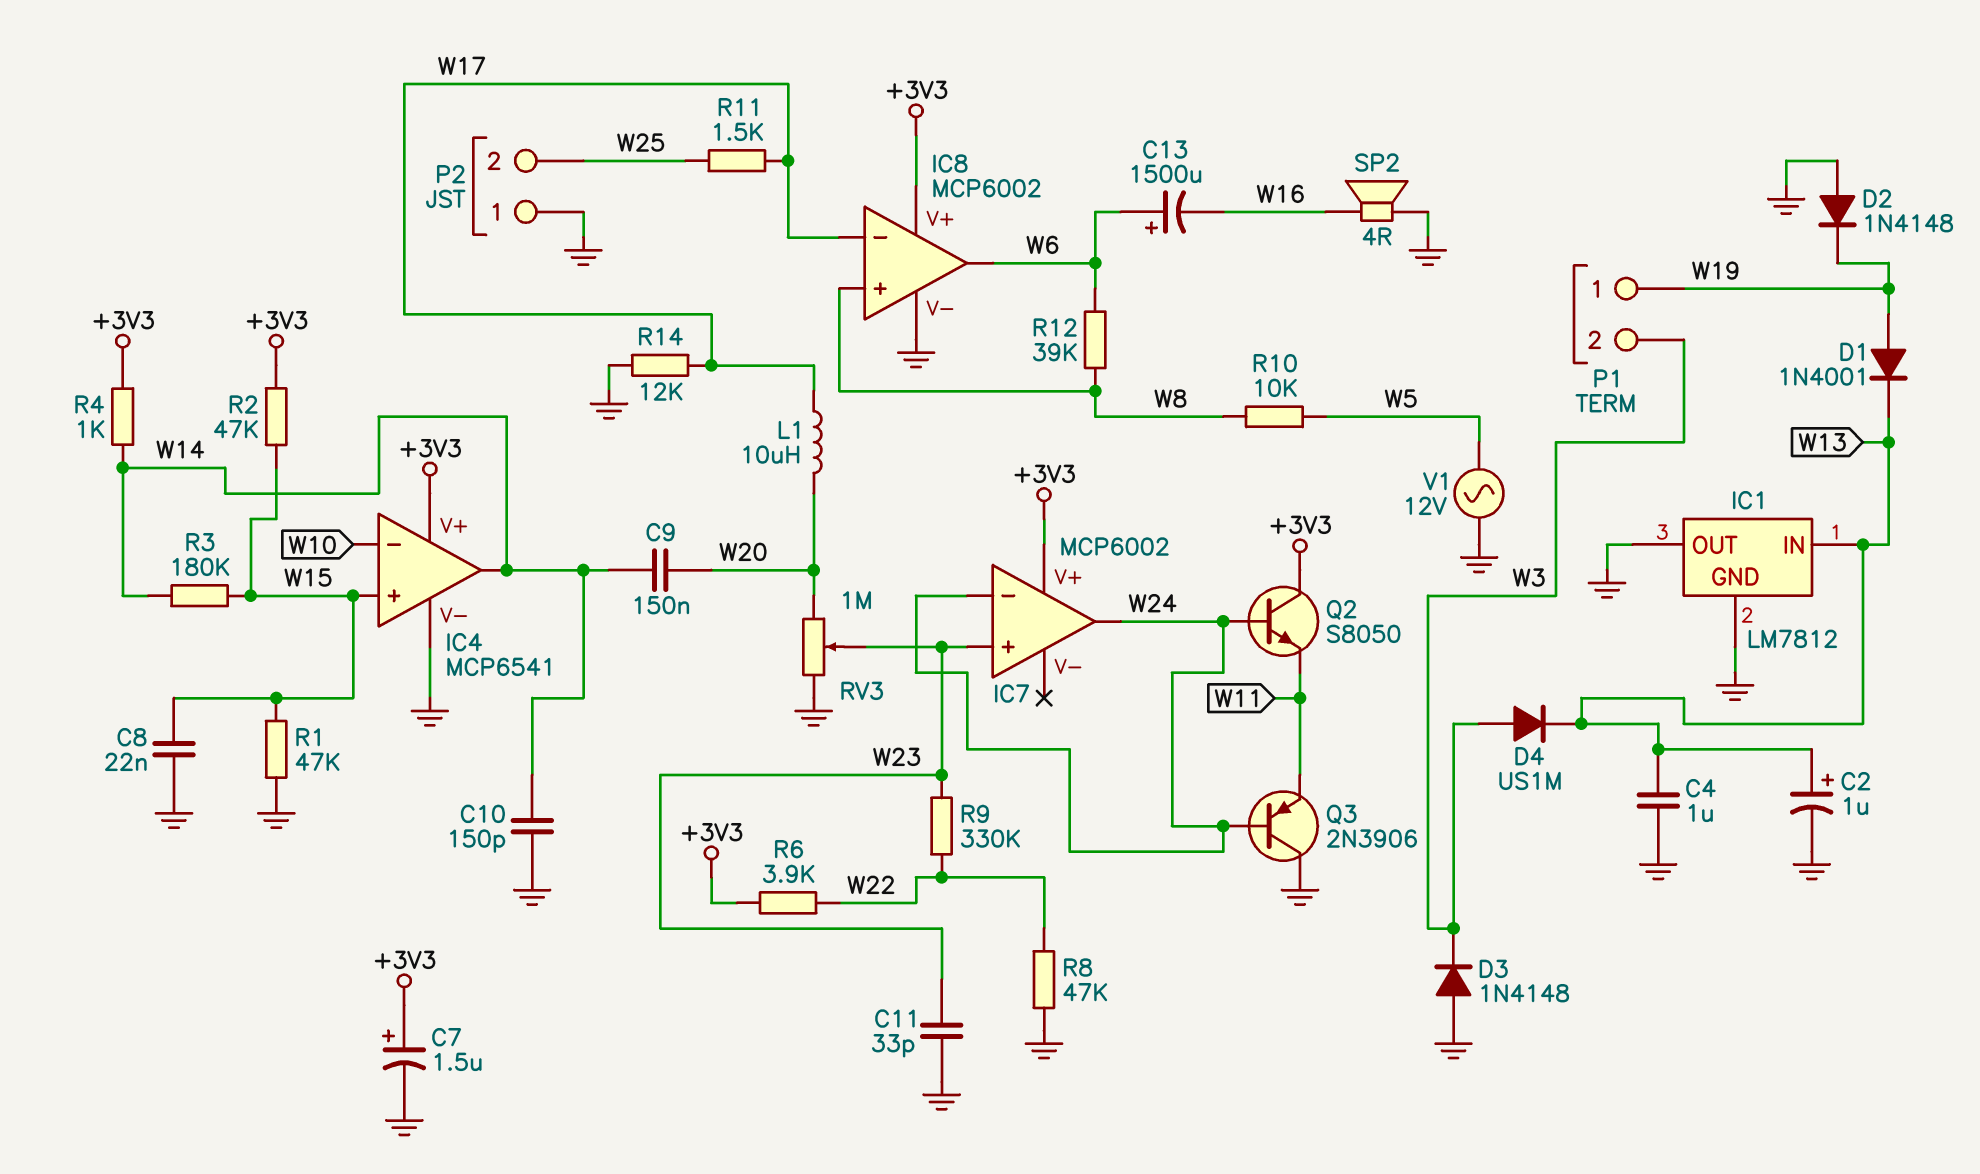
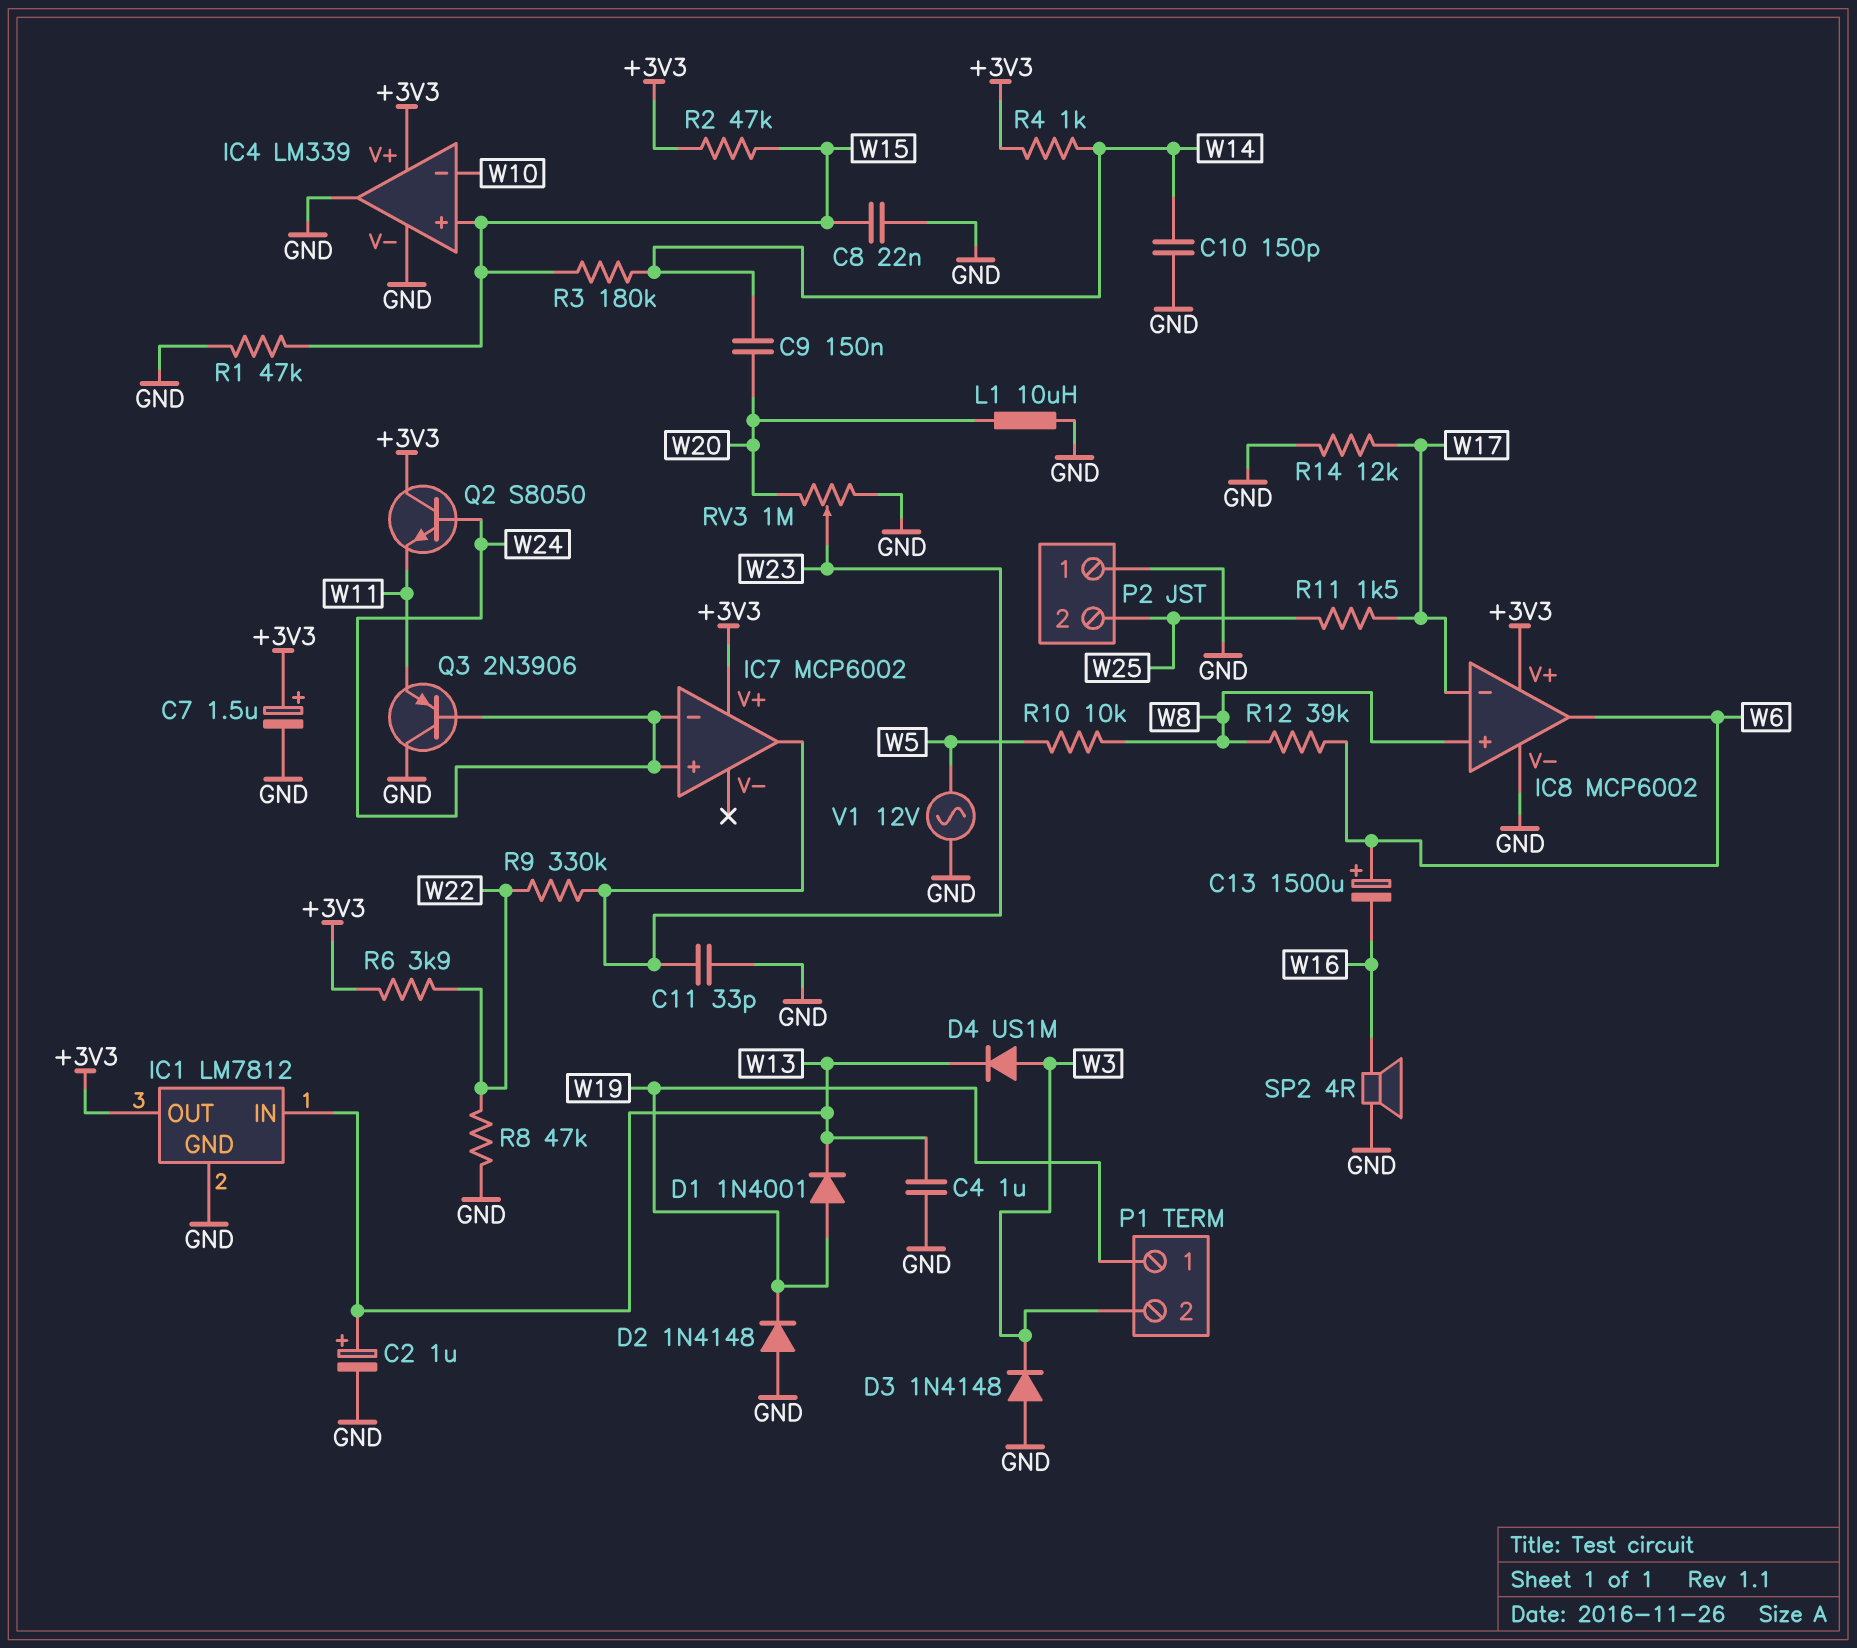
IC1 pin OUT: GND -> +3V3
IC4: MCP6541 -> LM339
IC4 pin out: W14 -> GND
IC7 pin in+: W23 -> W24
IC7 pin out: W24 -> W23
L1: 10uH (W17, W20) -> 10uH (GND, W20)

